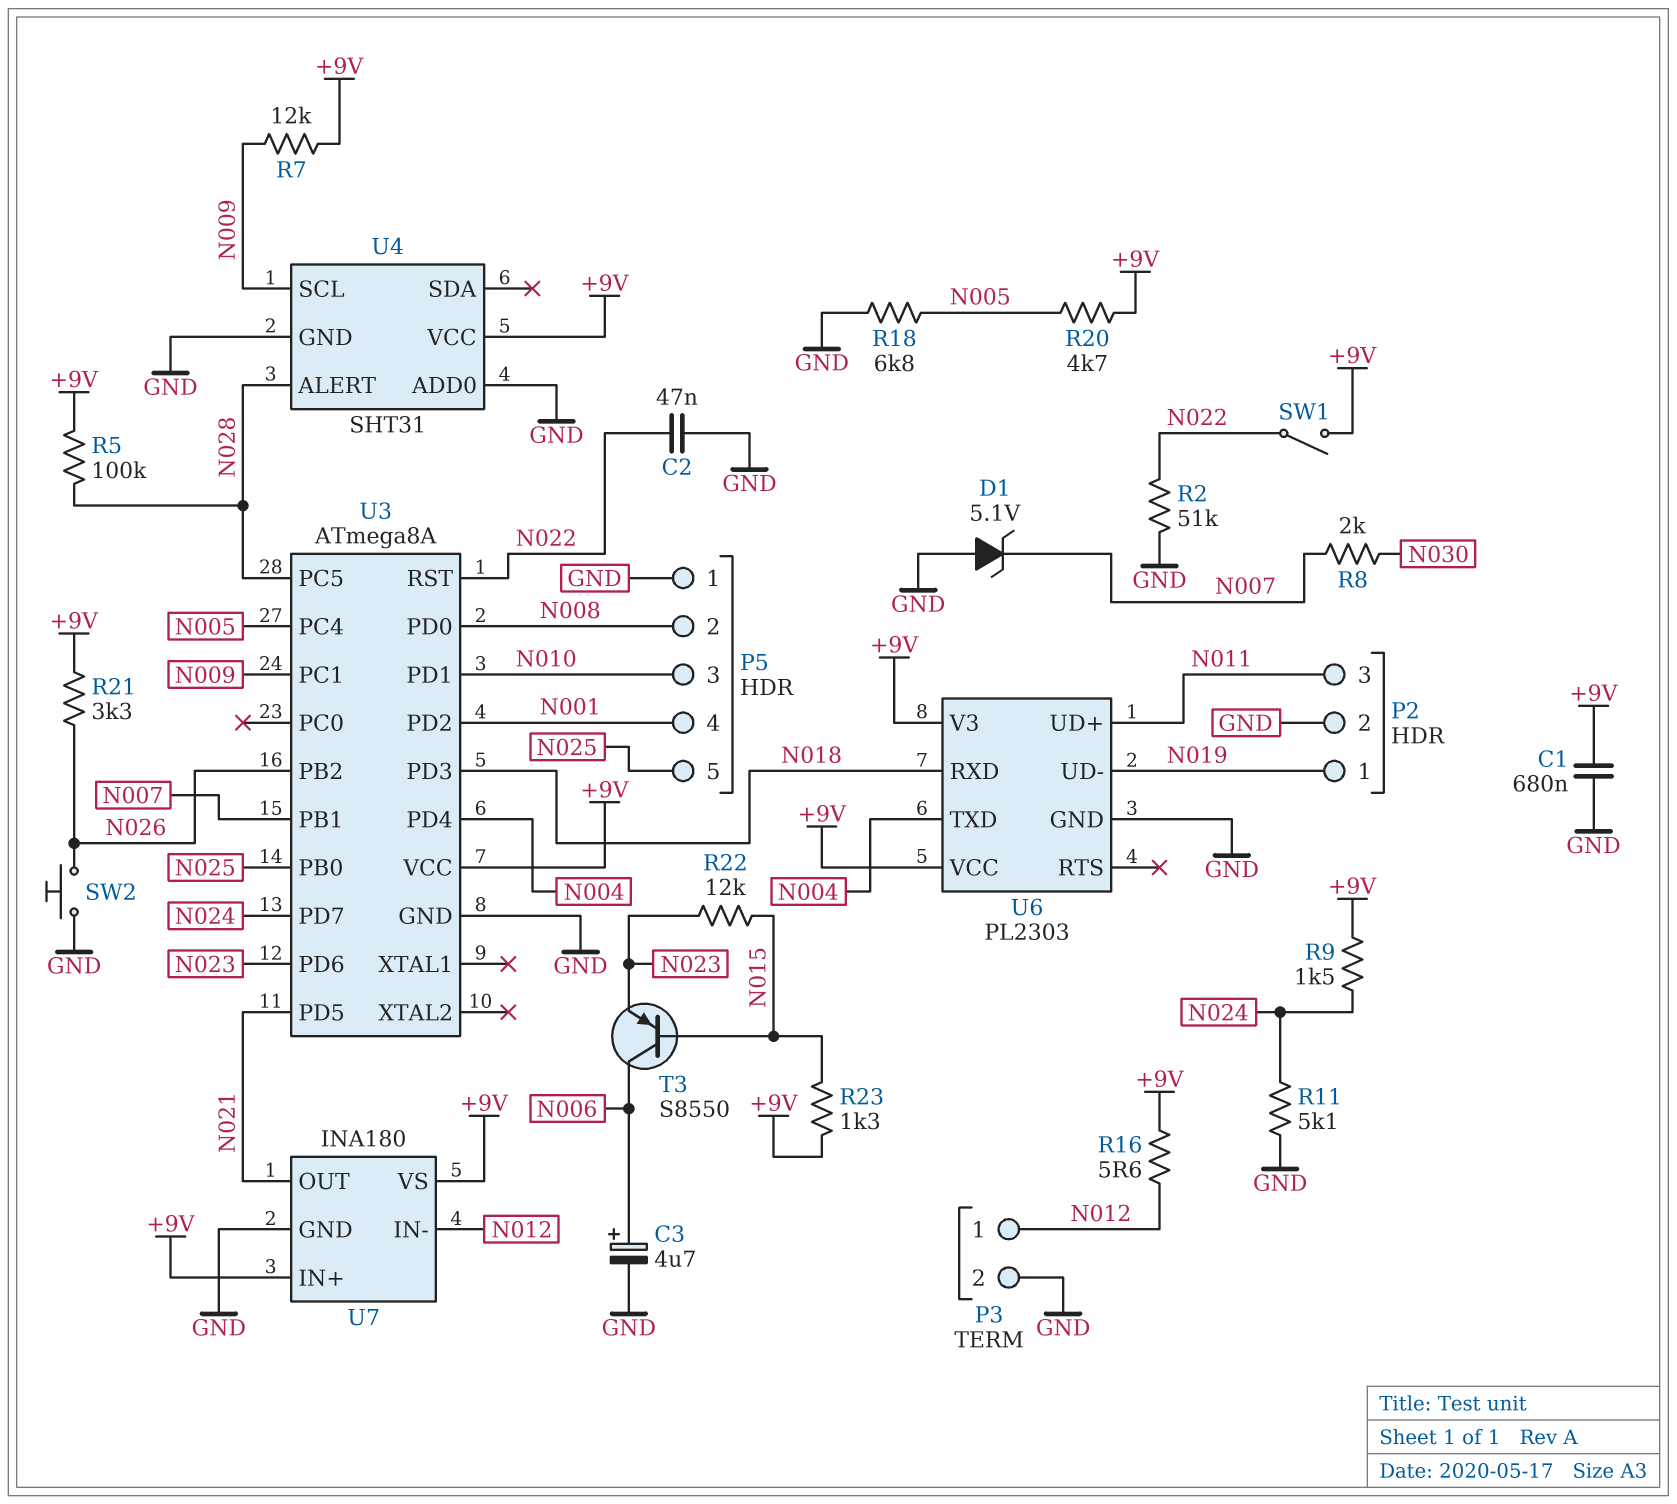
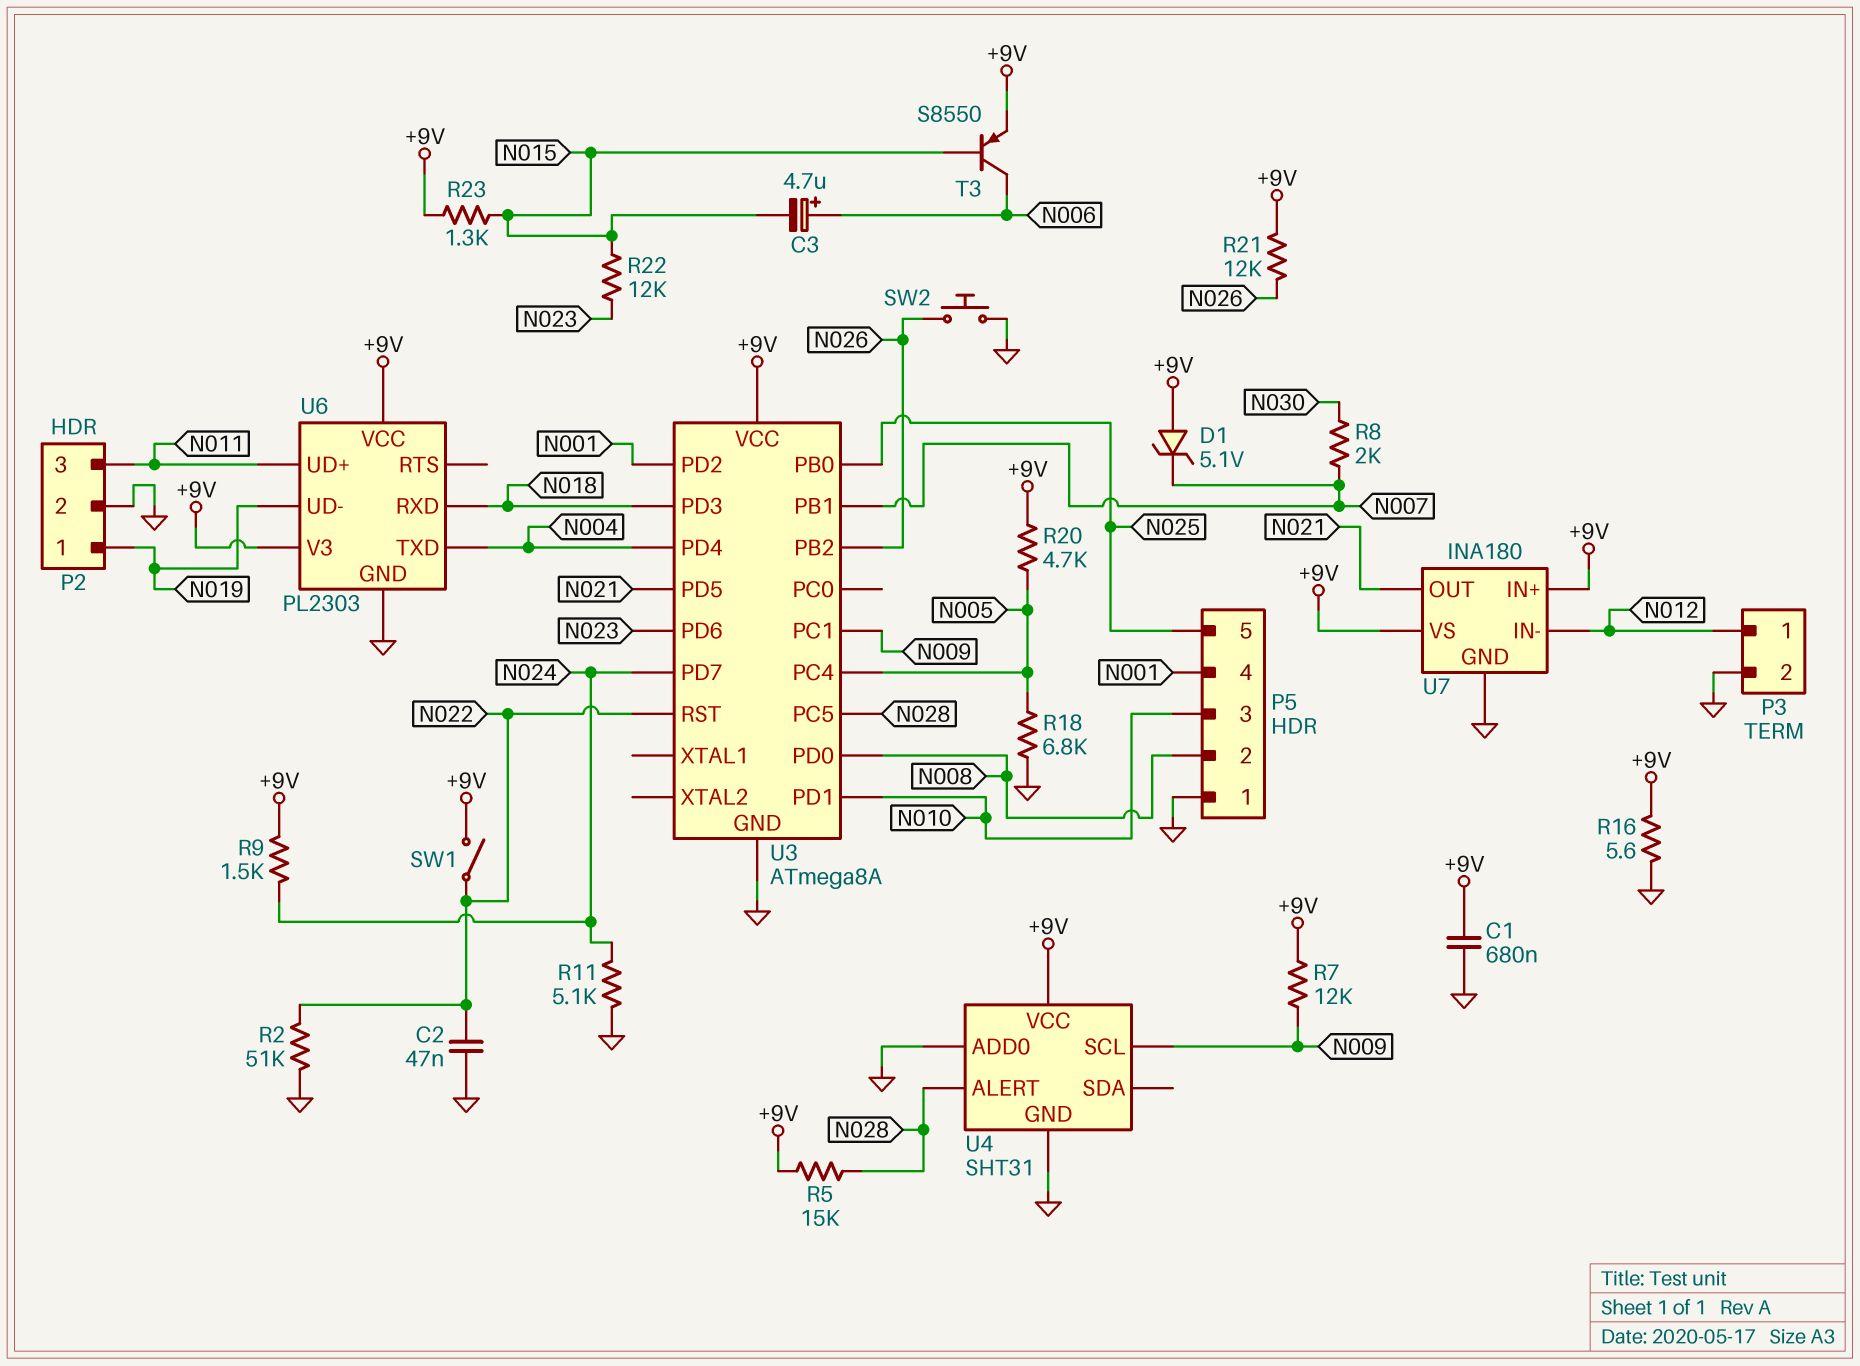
C3: 4.7uF (plus N006, minus GND) -> 4.7uF (plus N006, minus N015)
D1: zener 5.1V (A GND, K N007) -> zener 5.1V (A +9V, K N007)
R5: 100k (+9V, N028) -> 15k (+9V, N028)
R16: 5.6 (+9V, N012) -> 5.6 (+9V, GND)
R21: 3.3k (+9V, N026) -> 12k (+9V, N026)
T3: PNP S8550 (B N015, C N006, E N023) -> PNP S8550 (B N015, C N006, E +9V)

